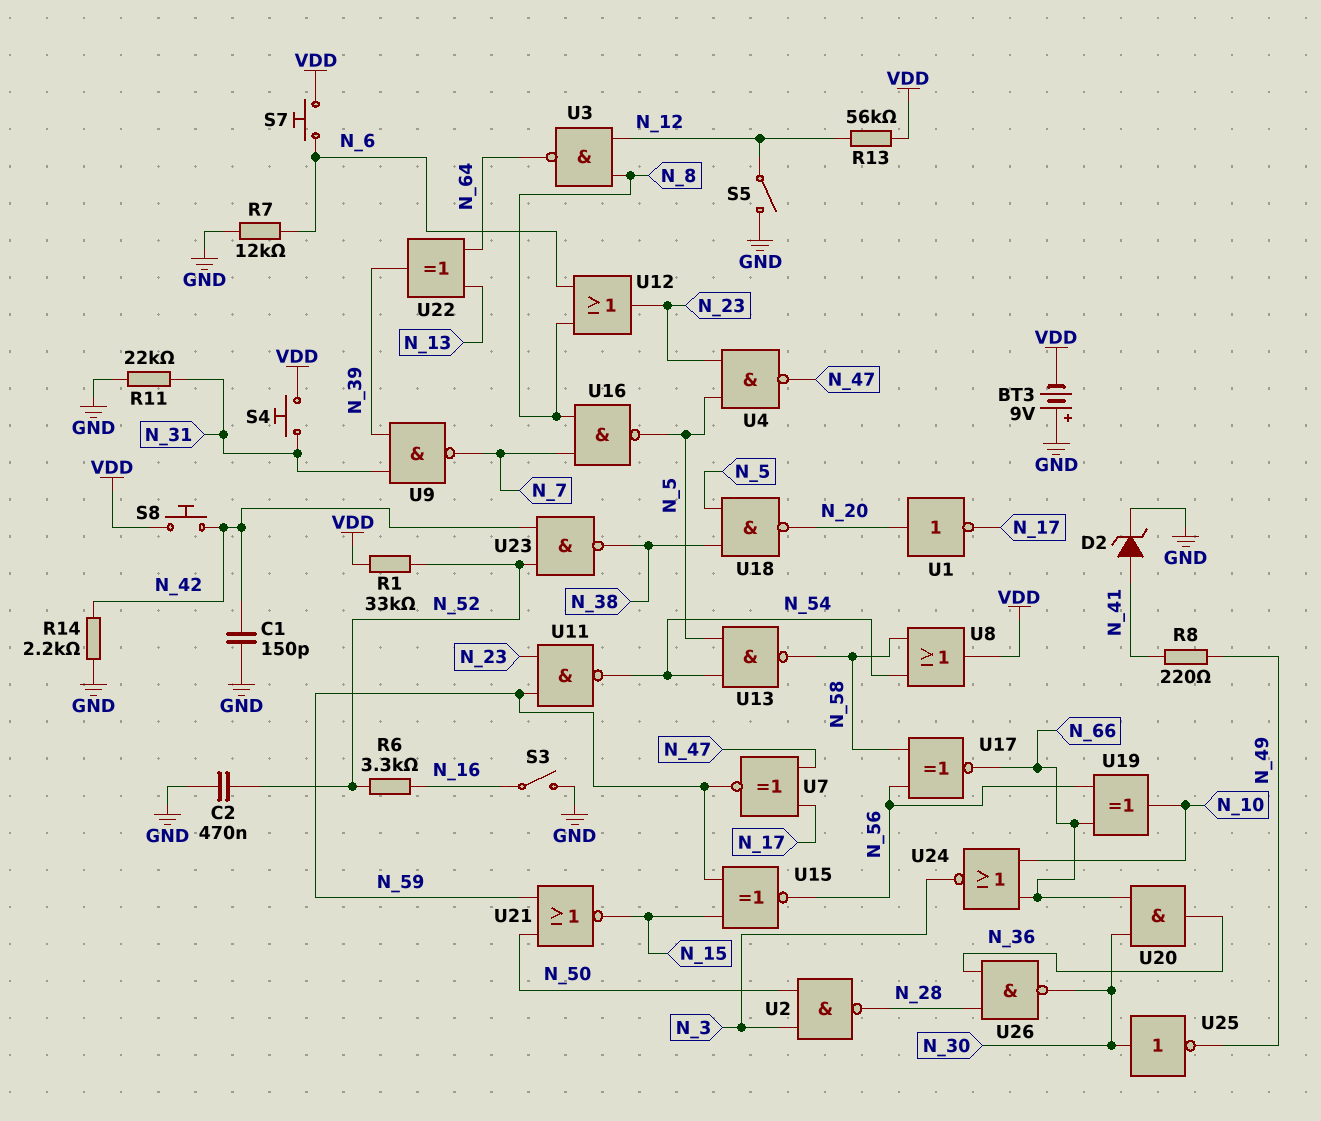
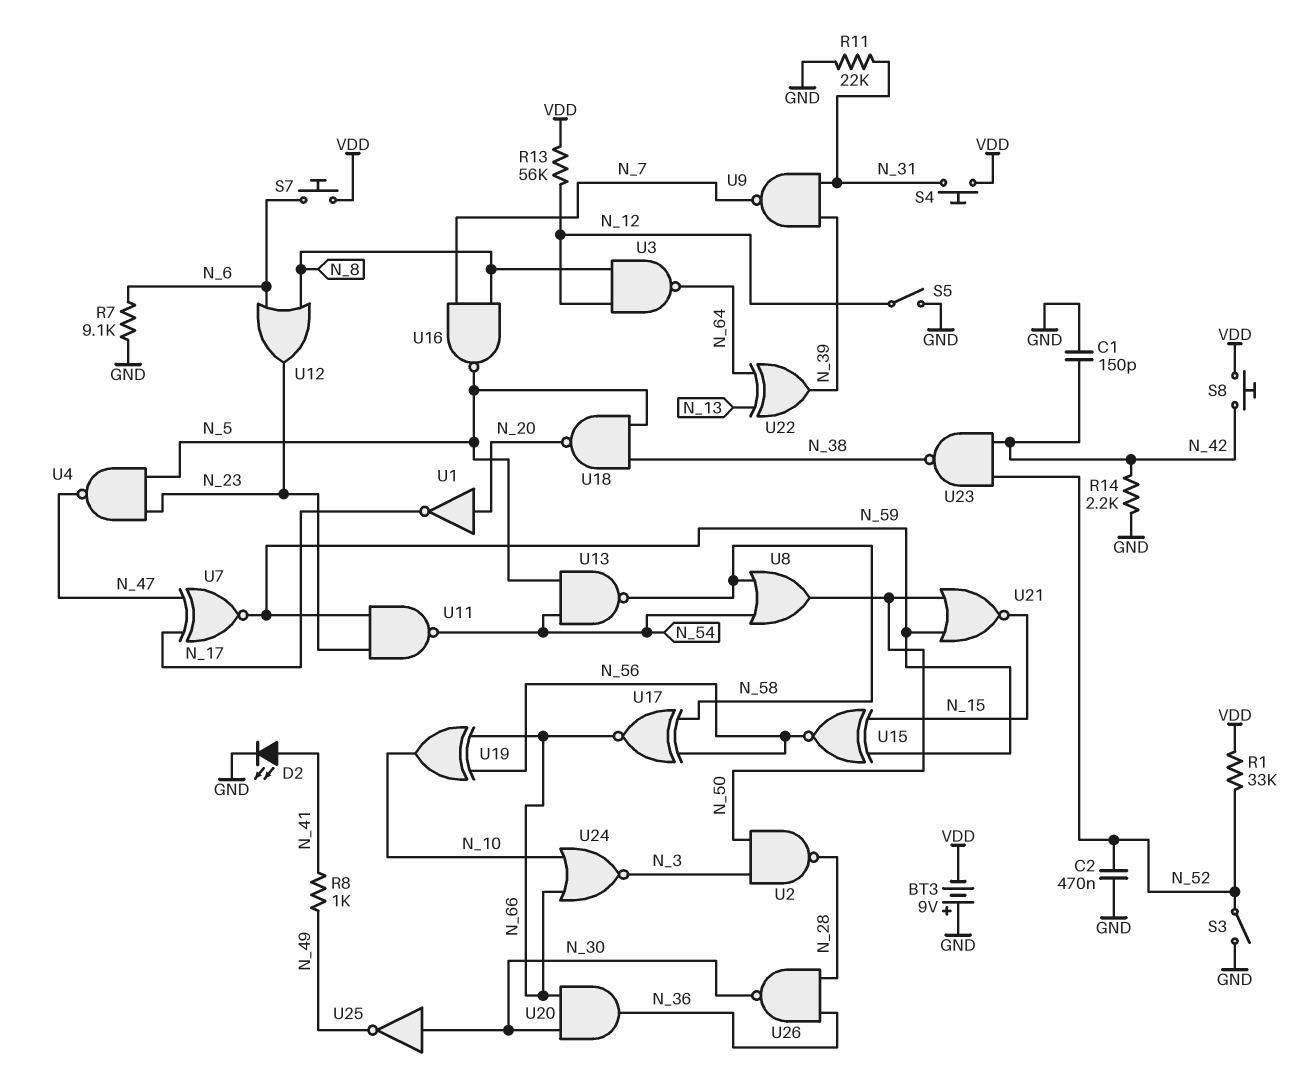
D2: zener (A N_41, K GND) -> LED (A N_41, K GND)
R6: 3.3k (N_16, N_52) -> none
R7: 12k (GND, N_6) -> 9.1k (GND, N_6)
R8: 220 (N_41, N_49) -> 1k (N_41, N_49)
S3: switch (GND, N_16) -> switch (GND, N_52)
U8: OR (in N_54, in N_58, out VDD) -> OR (in N_54, in N_58, out N_50)

